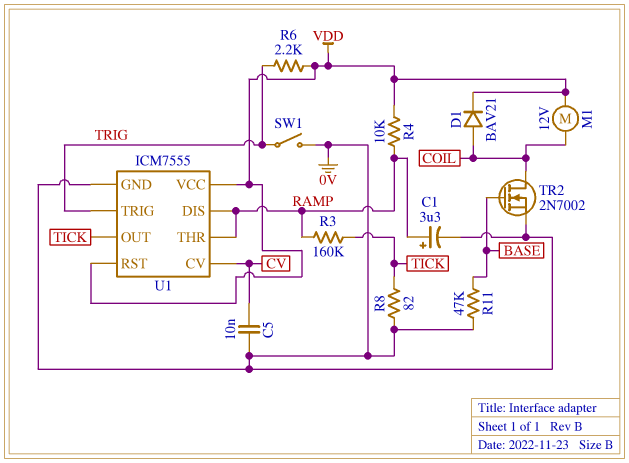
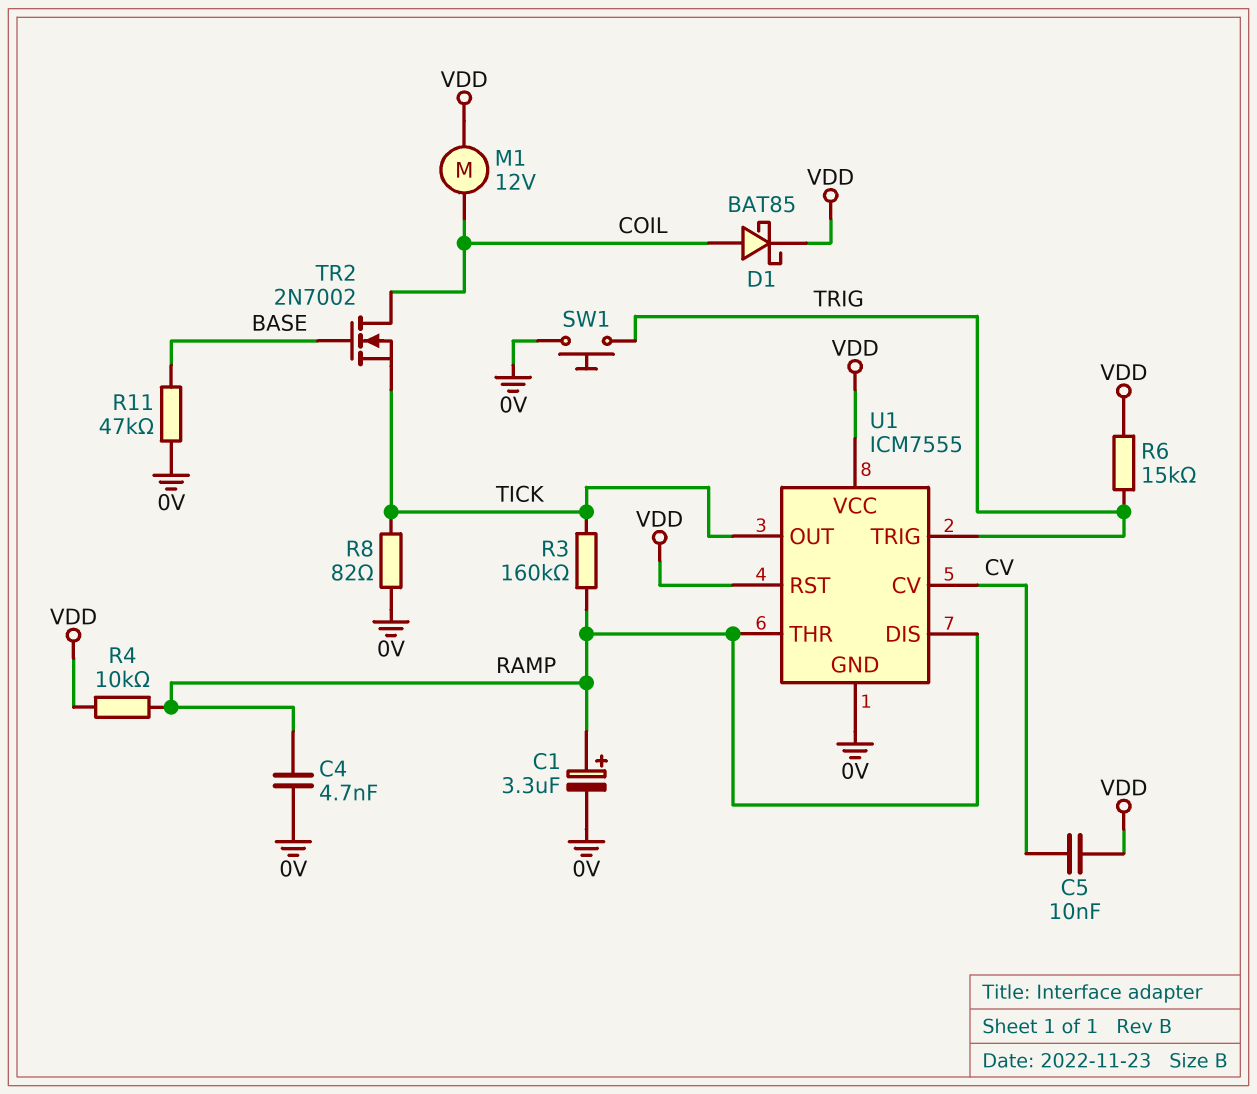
C4: none -> 4.7nF (0V, RAMP)
C5: 10nF (0V, CV) -> 10nF (CV, VDD)
D1: diode BAV21 (A COIL, K VDD) -> schottky BAT85 (A COIL, K VDD)
R6: 2.2k (TRIG, VDD) -> 15k (TRIG, VDD)
SW1: switch (0V, TRIG) -> button (0V, TRIG)
TR2: NMOS 2N7002 (G BASE, D COIL, S 0V) -> NMOS 2N7002 (G BASE, D COIL, S TICK)

